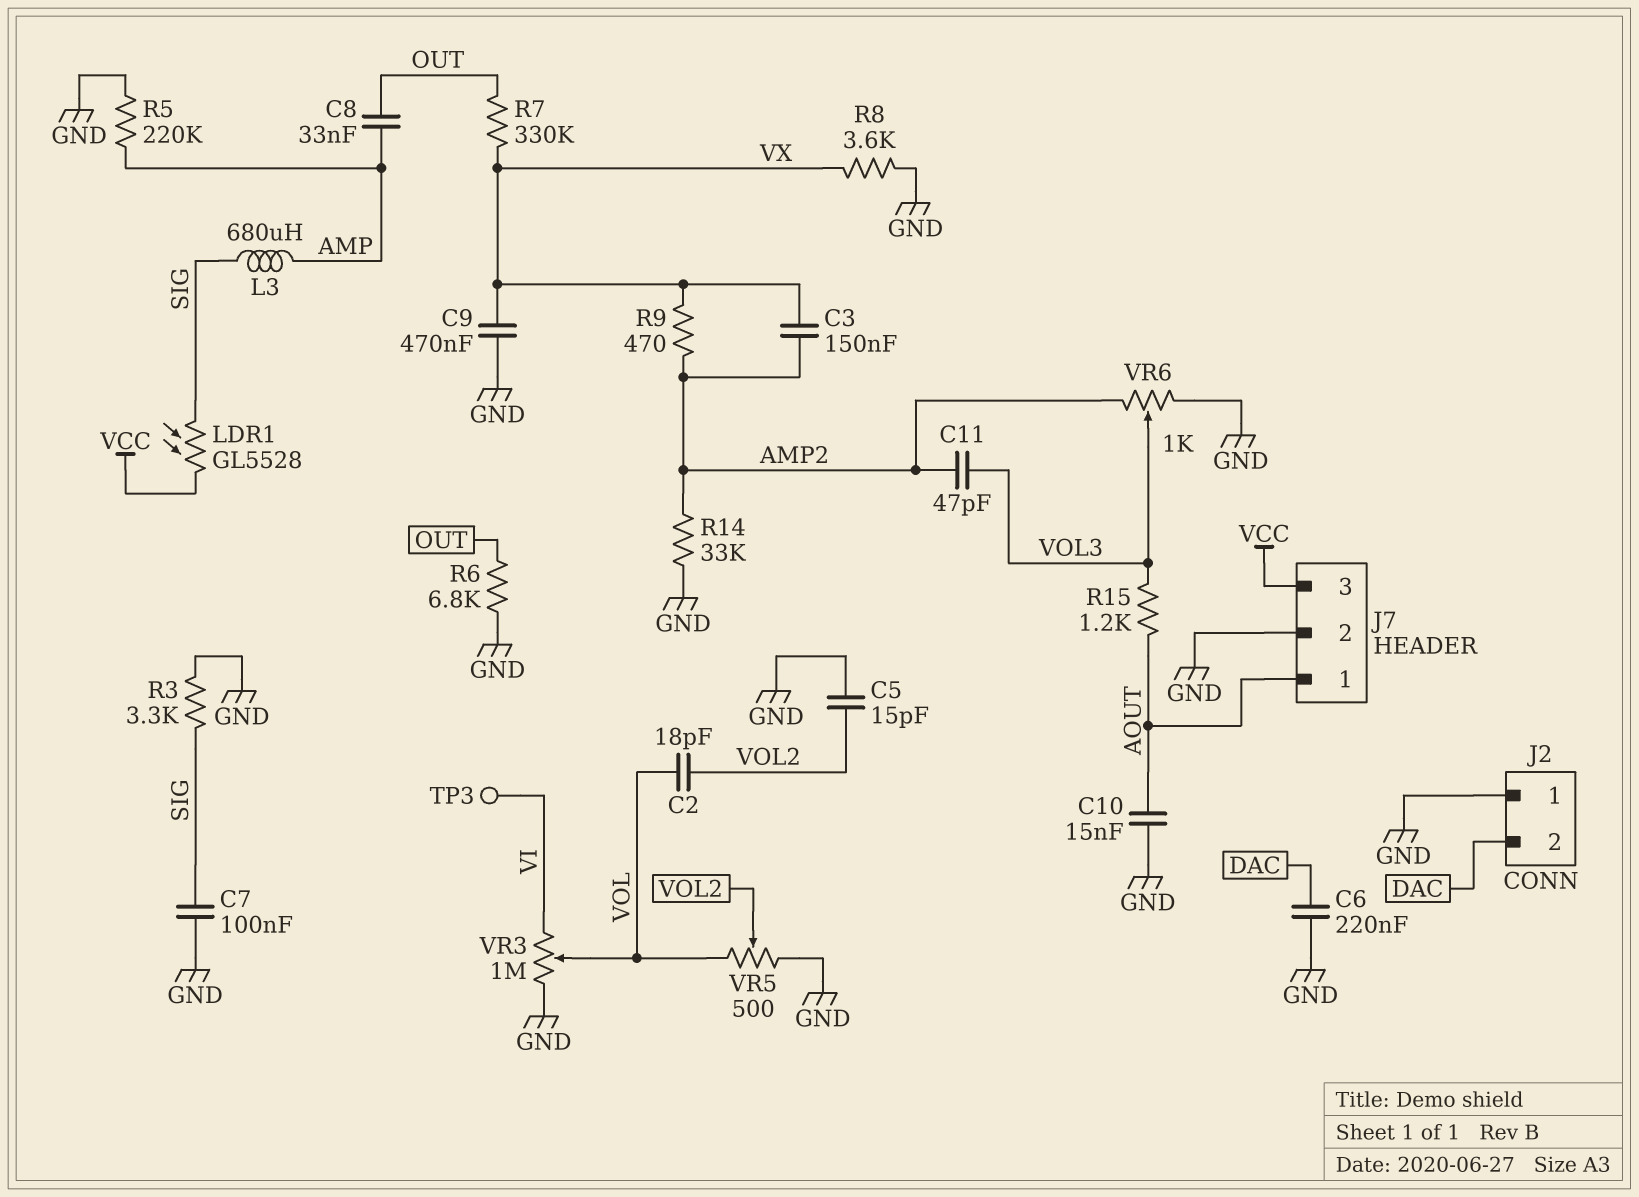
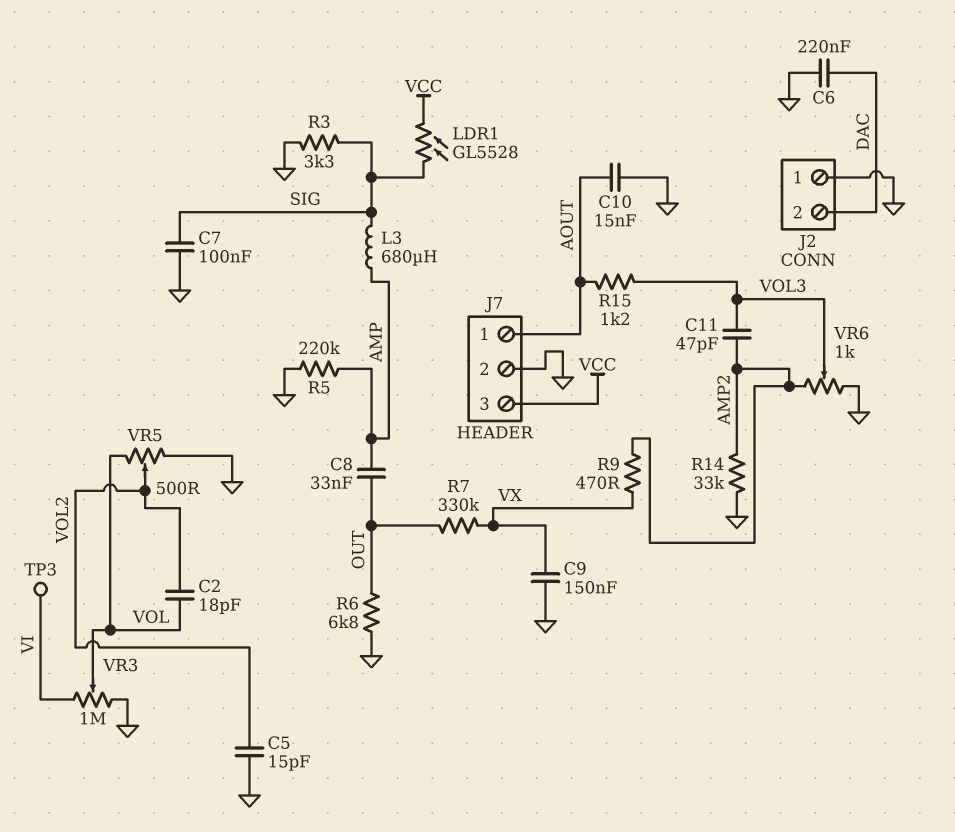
C3: 150nF (AMP2, VX) -> none
C9: 470nF (GND, VX) -> 150nF (GND, VX)
R8: 3.6k (GND, VX) -> none

